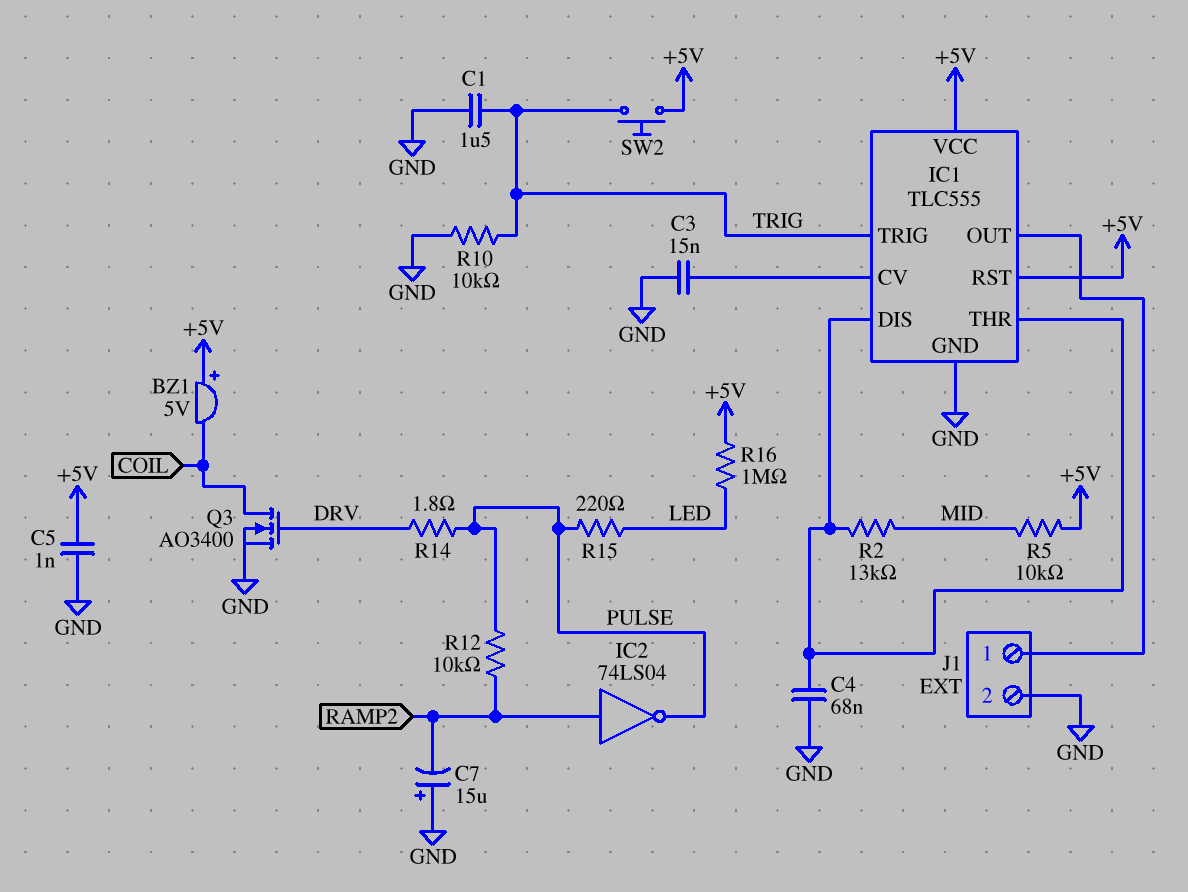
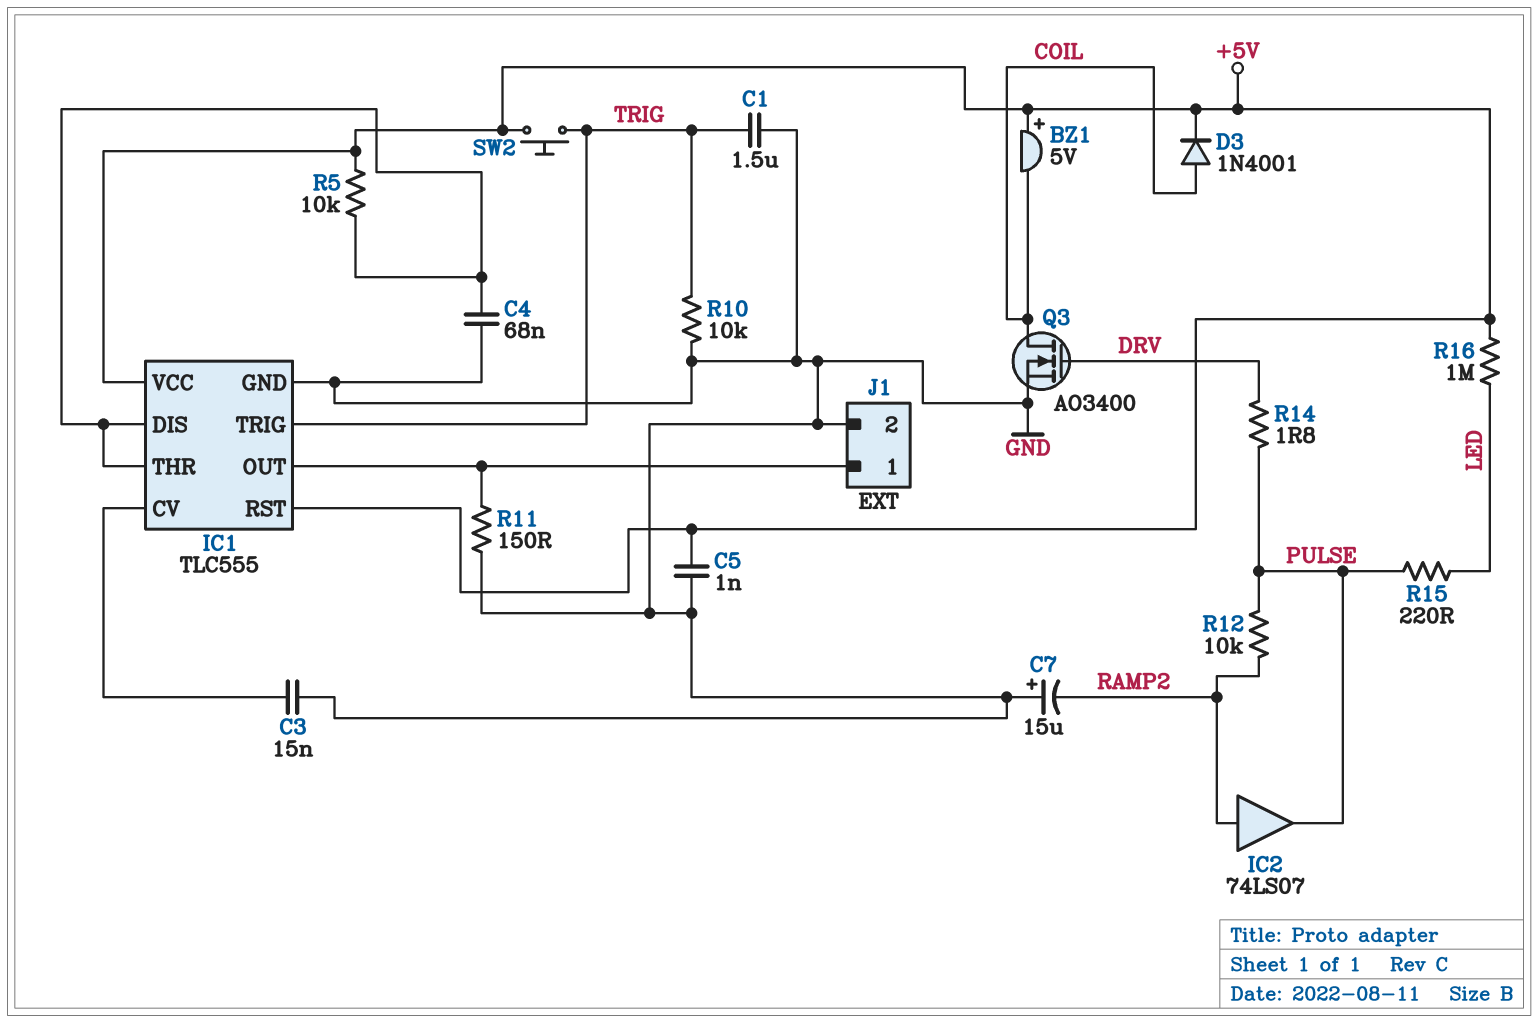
D3: none -> diode 1N4001 (A COIL, K +5V)
IC2: NOT 74LS04 (in RAMP2, out PULSE) -> buffer 74LS07 (in RAMP2, out PULSE)
R2: 13k (IC1/DIS, MID) -> none
R5: 10k (+5V, MID) -> 10k (+5V, IC1/DIS)
R11: none -> 150 (GND, IC1/OUT)

